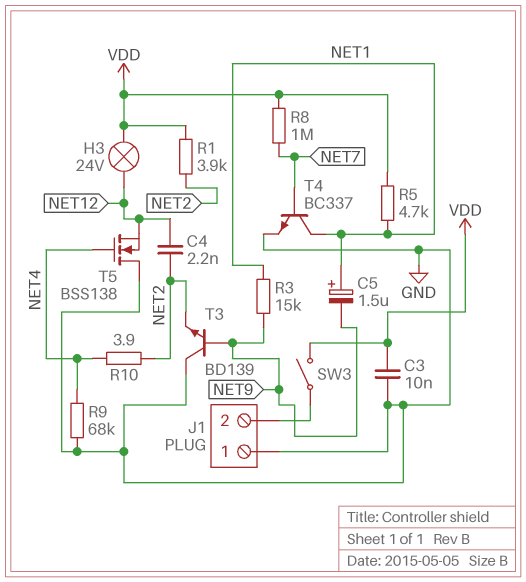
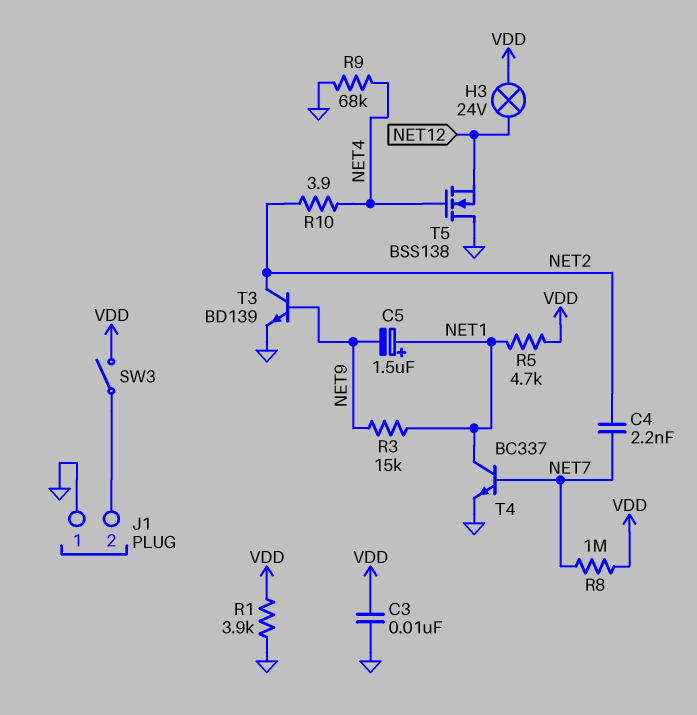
C4: 2.2nF (NET2, NET12) -> 2.2nF (NET2, NET7)
R1: 3.9k (NET2, VDD) -> 3.9k (GND, VDD)
T3: NPN BD139 (B NET9, C GND, E NET2) -> NPN BD139 (B NET9, C NET2, E GND)

